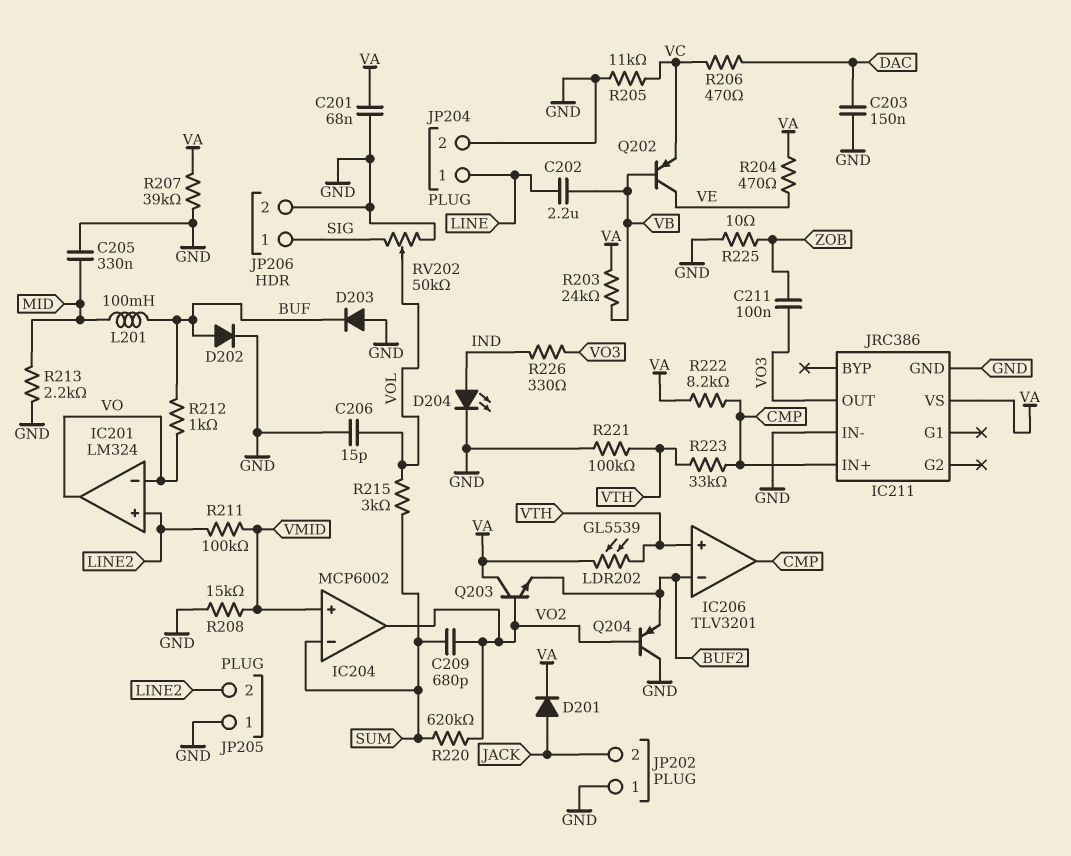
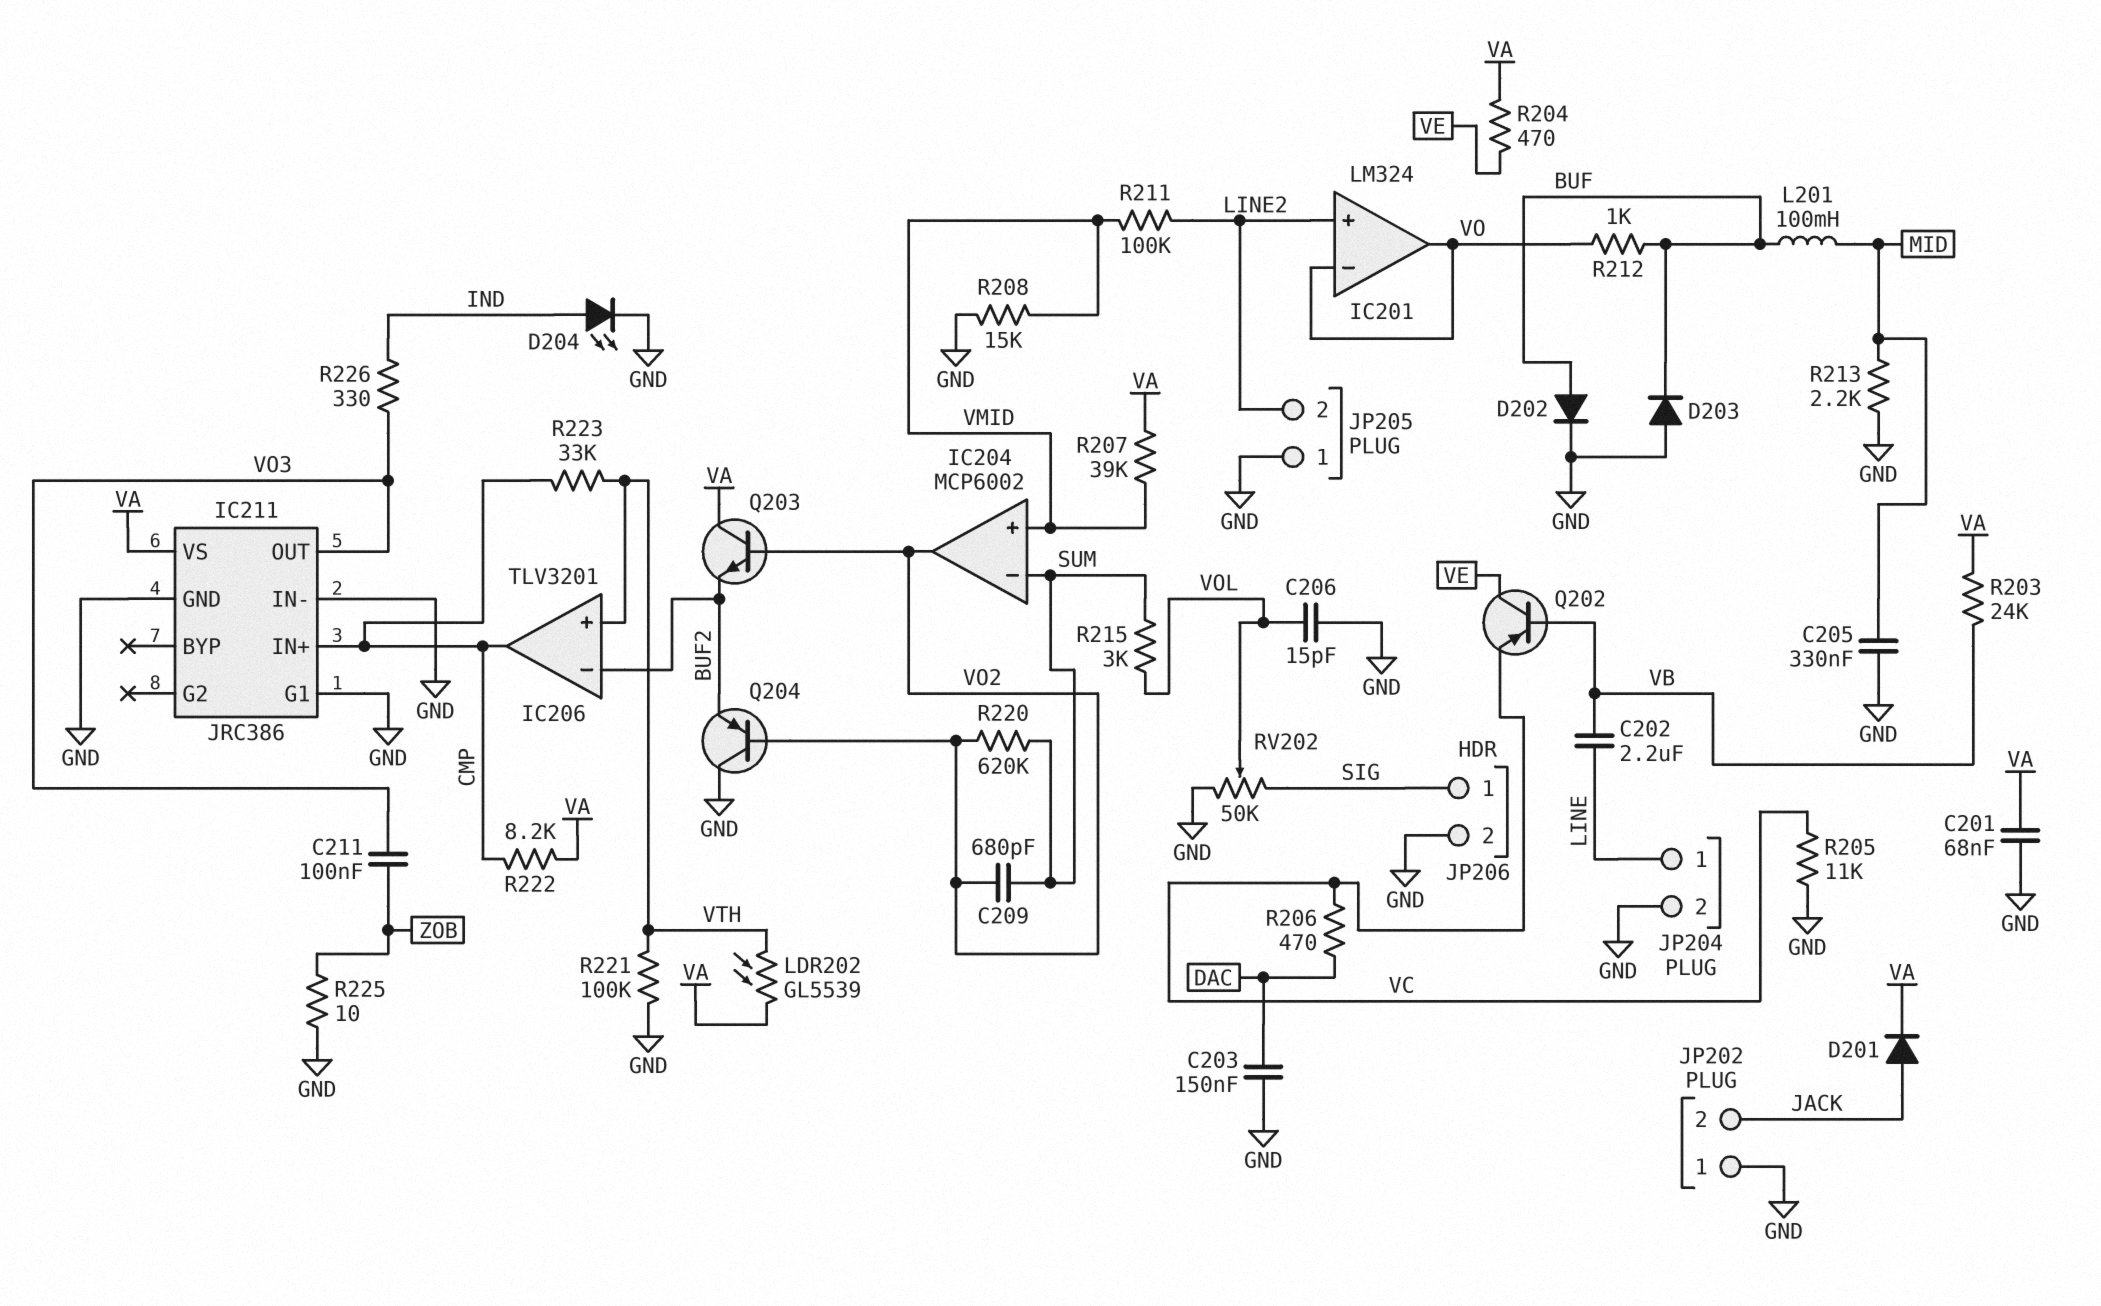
IC211 pin G1: none -> GND
R207: 39k (GND, VA) -> 39k (VA, VMID)

